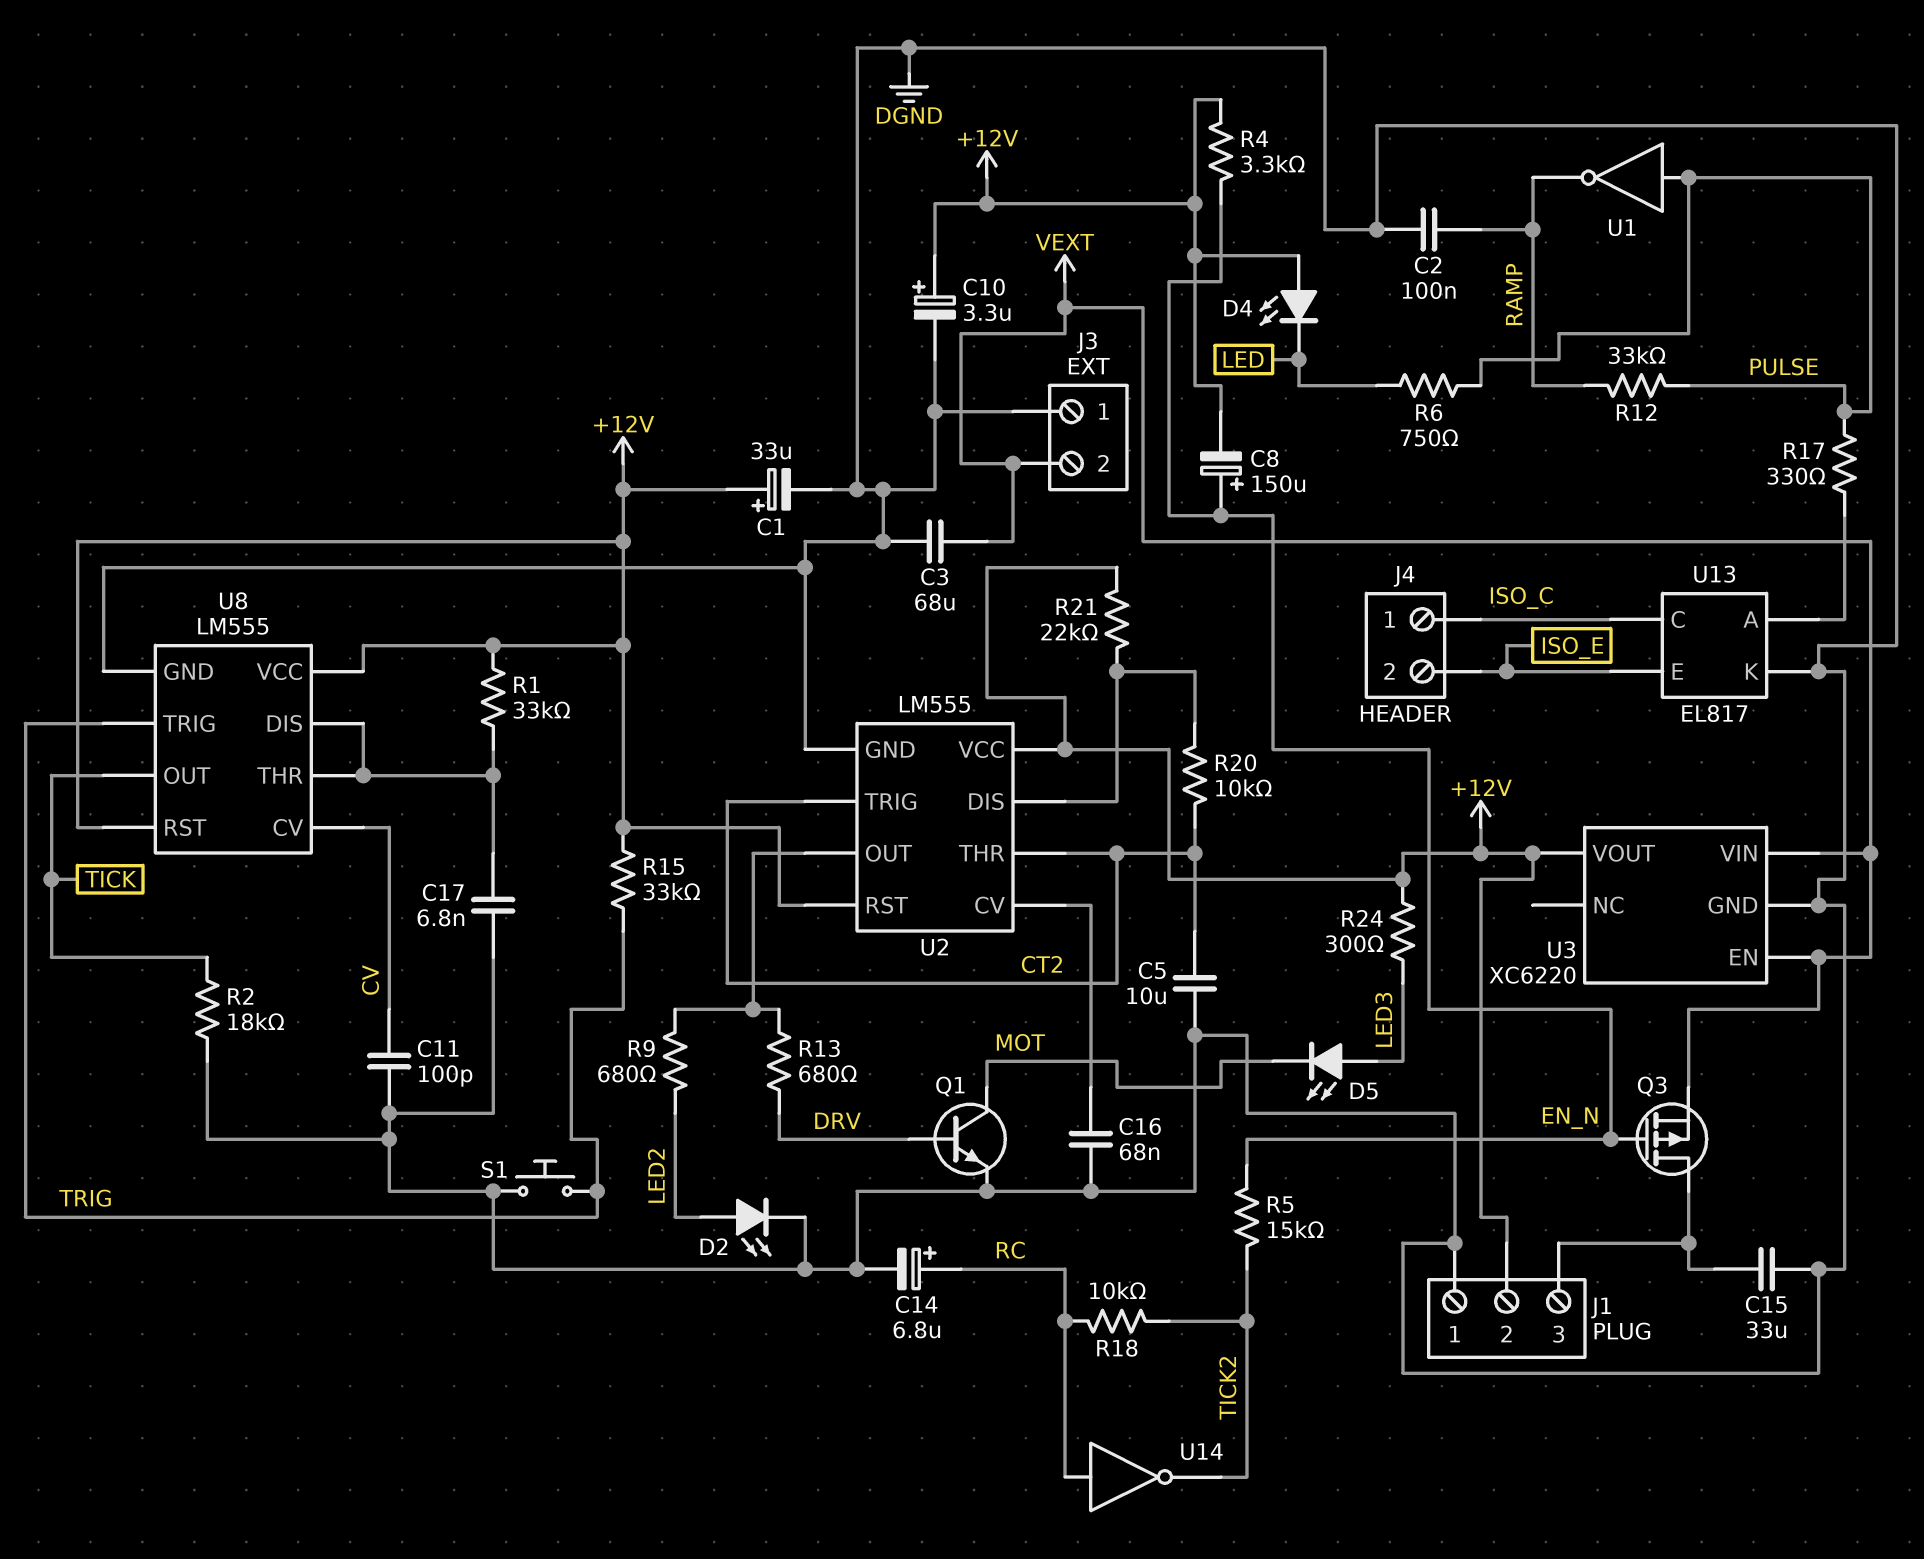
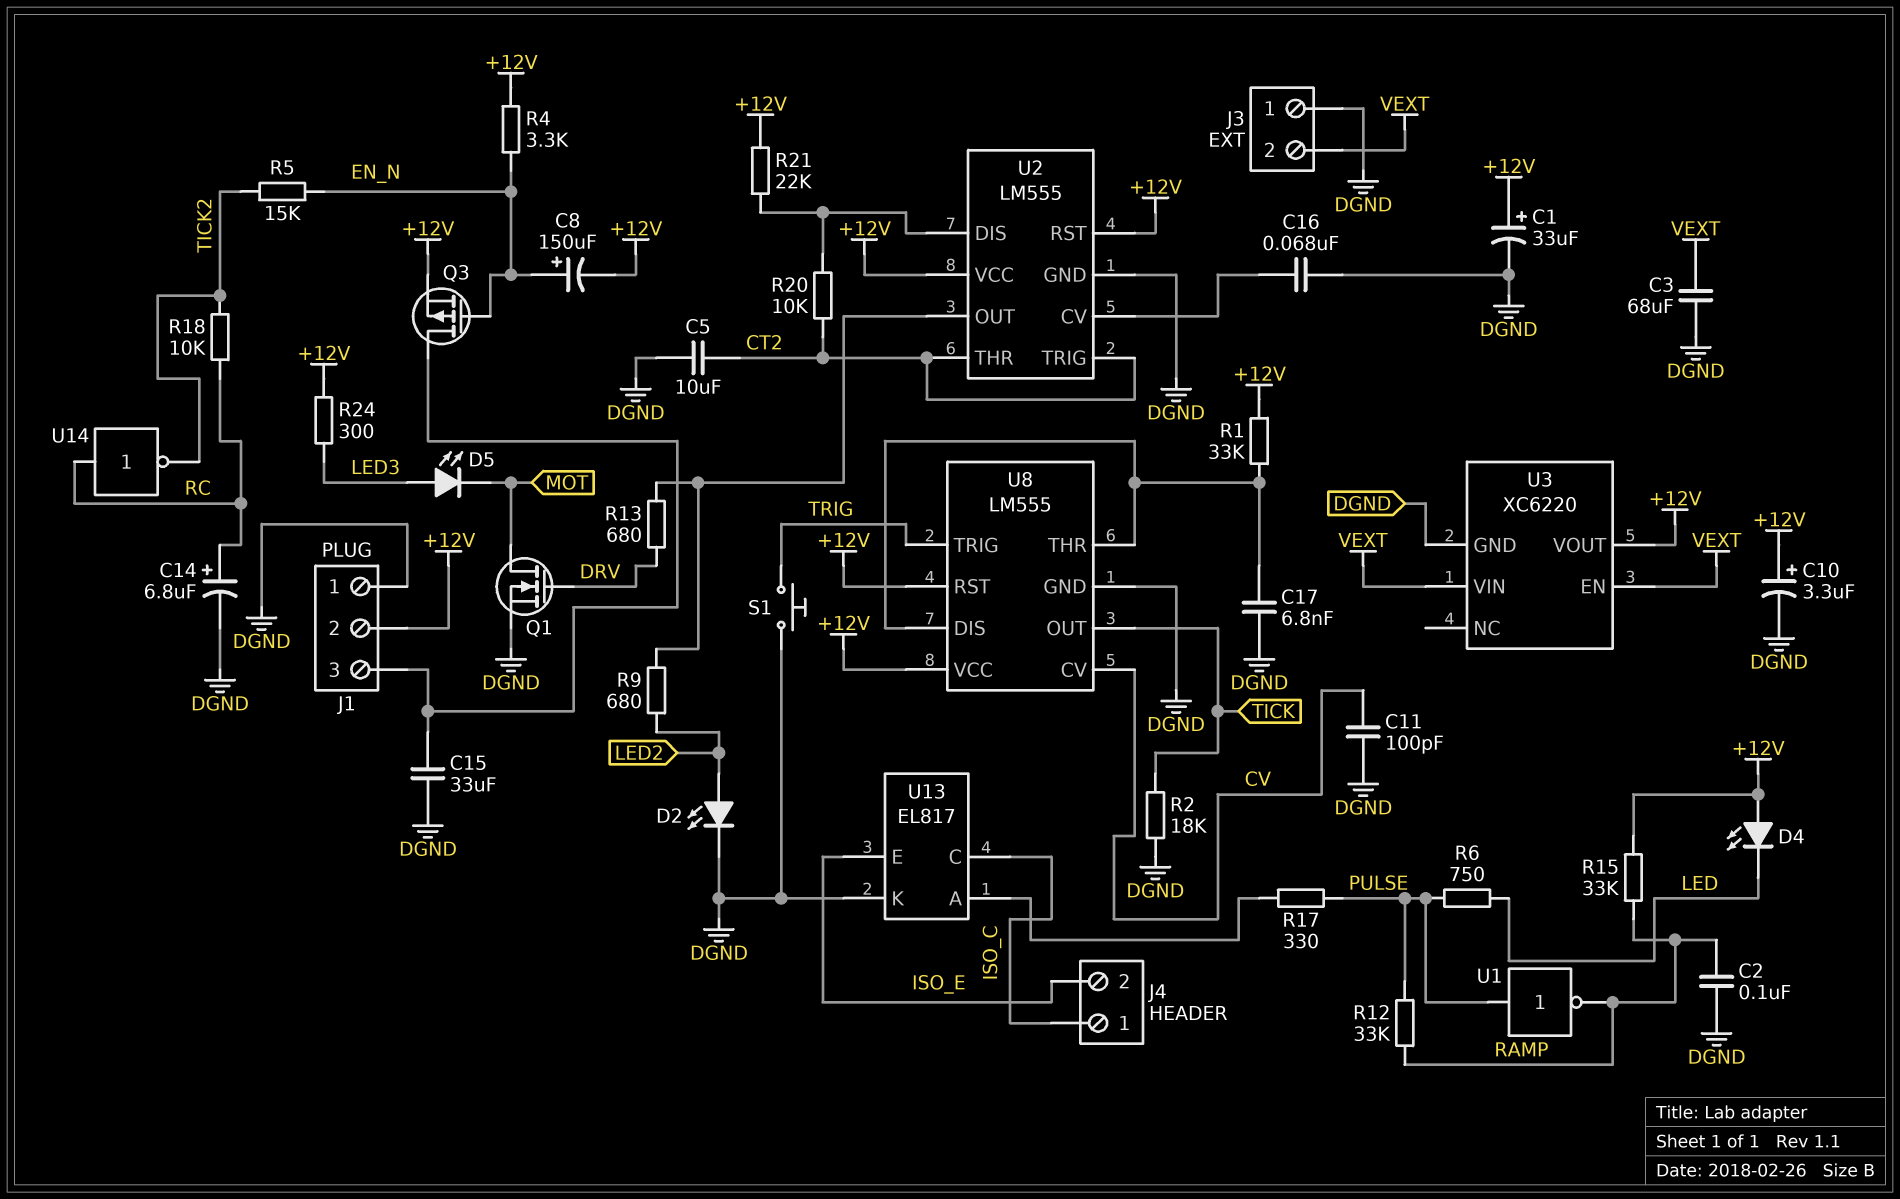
Q1: NPN (B DRV, C MOT, E DGND) -> NMOS (G DRV, D MOT, S DGND)
Q3: PMOS (G EN_N, D J1/3, S VEXT) -> PMOS (G EN_N, D J1/3, S +12V)
R15: 33k (+12V, TRIG) -> 33k (+12V, RAMP)

